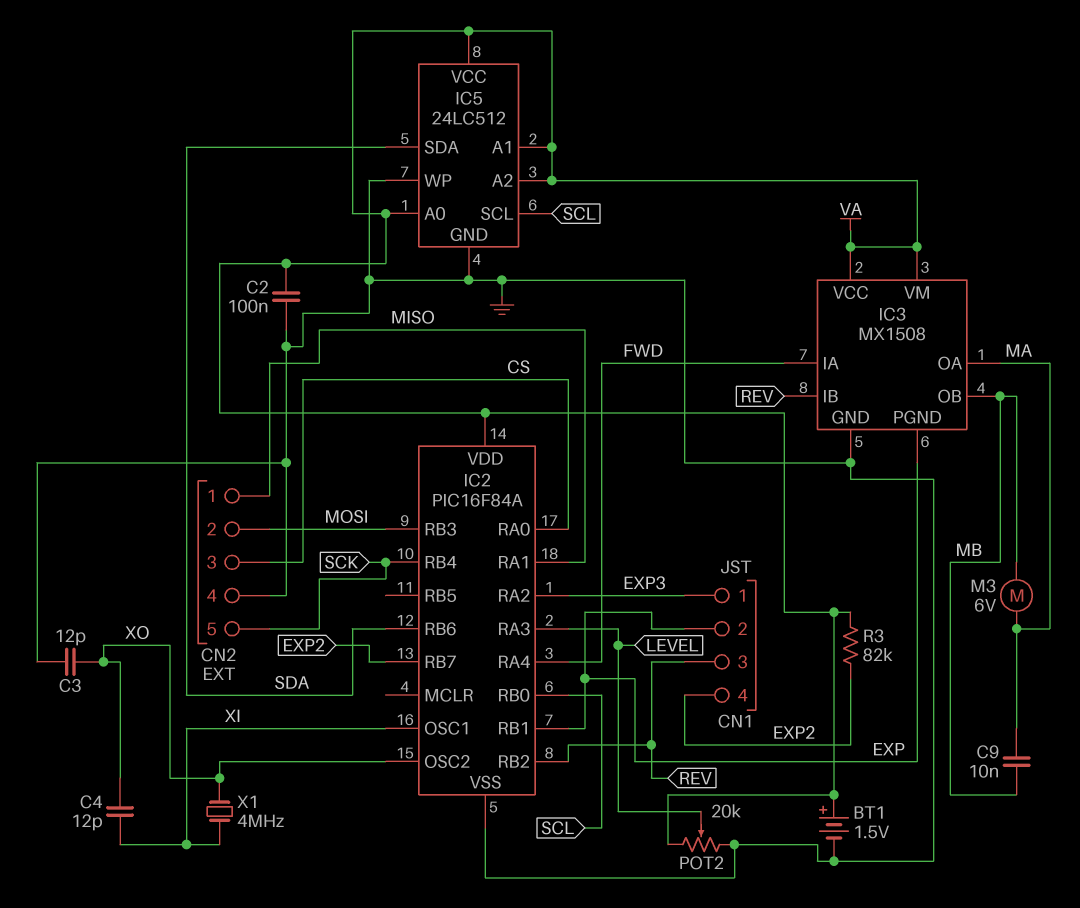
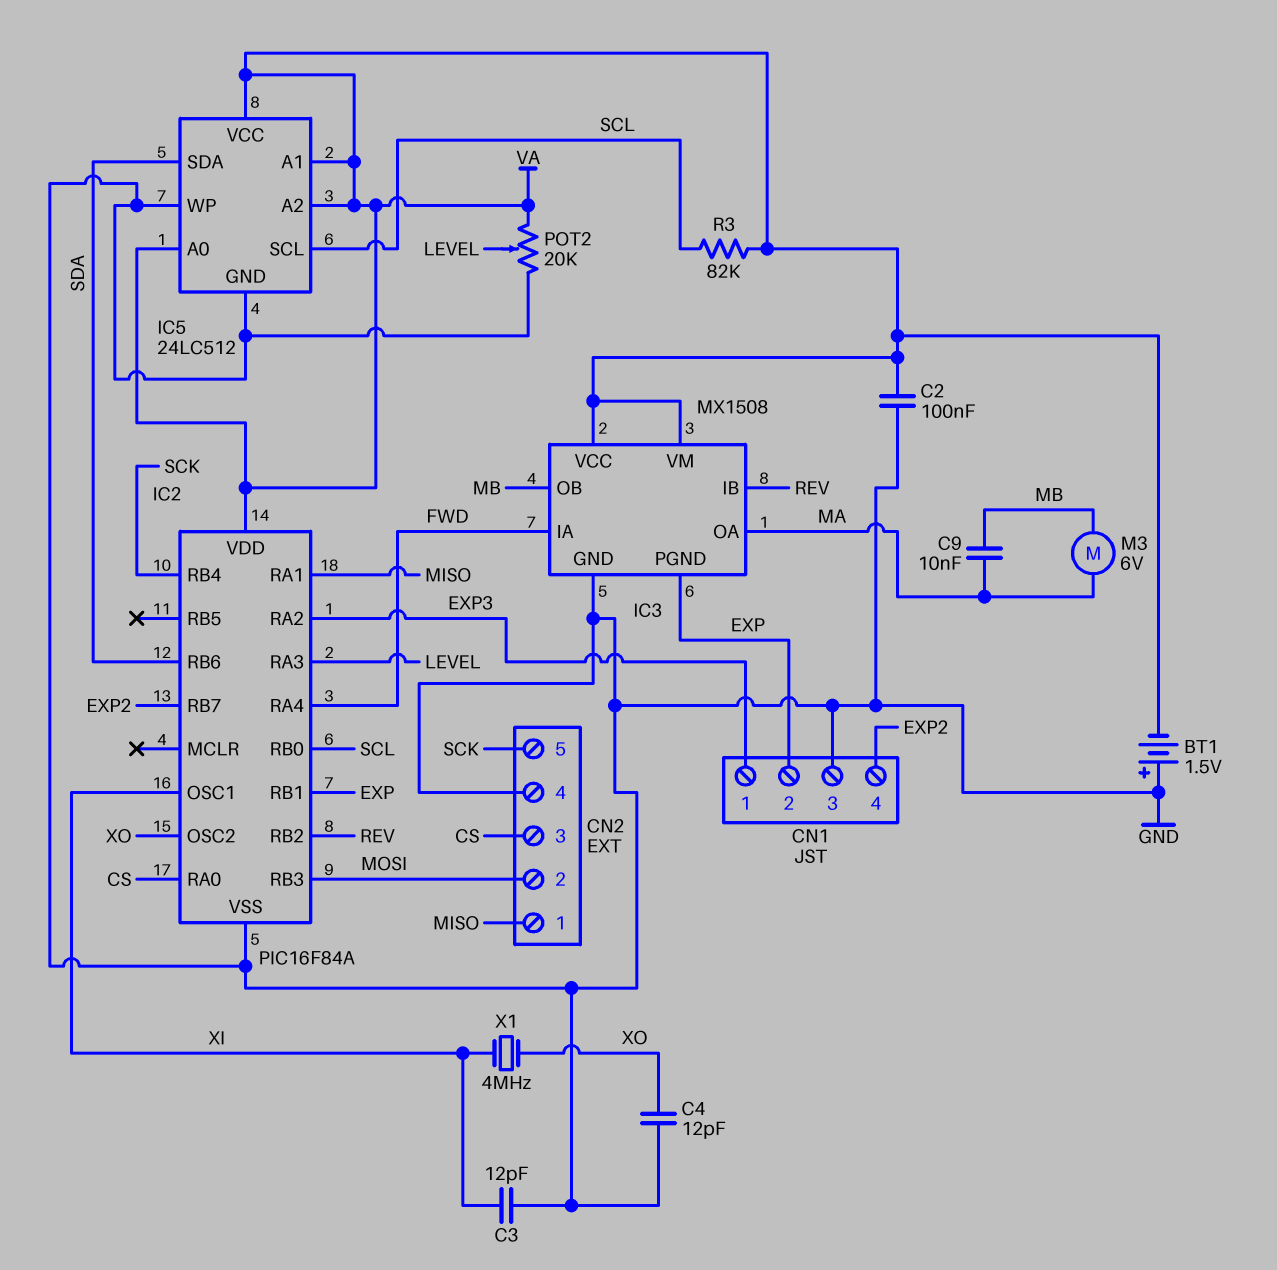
BT1: 1.5V (plus VA, minus GND) -> 1.5V (plus GND, minus VA)
C3: 12pF (GND, XO) -> 12pF (GND, XI)
C4: 12pF (XI, XO) -> 12pF (GND, XO)
CN1 pin 3: REV -> GND
R3: 82k (EXP2, VA) -> 82k (SCL, VA)

